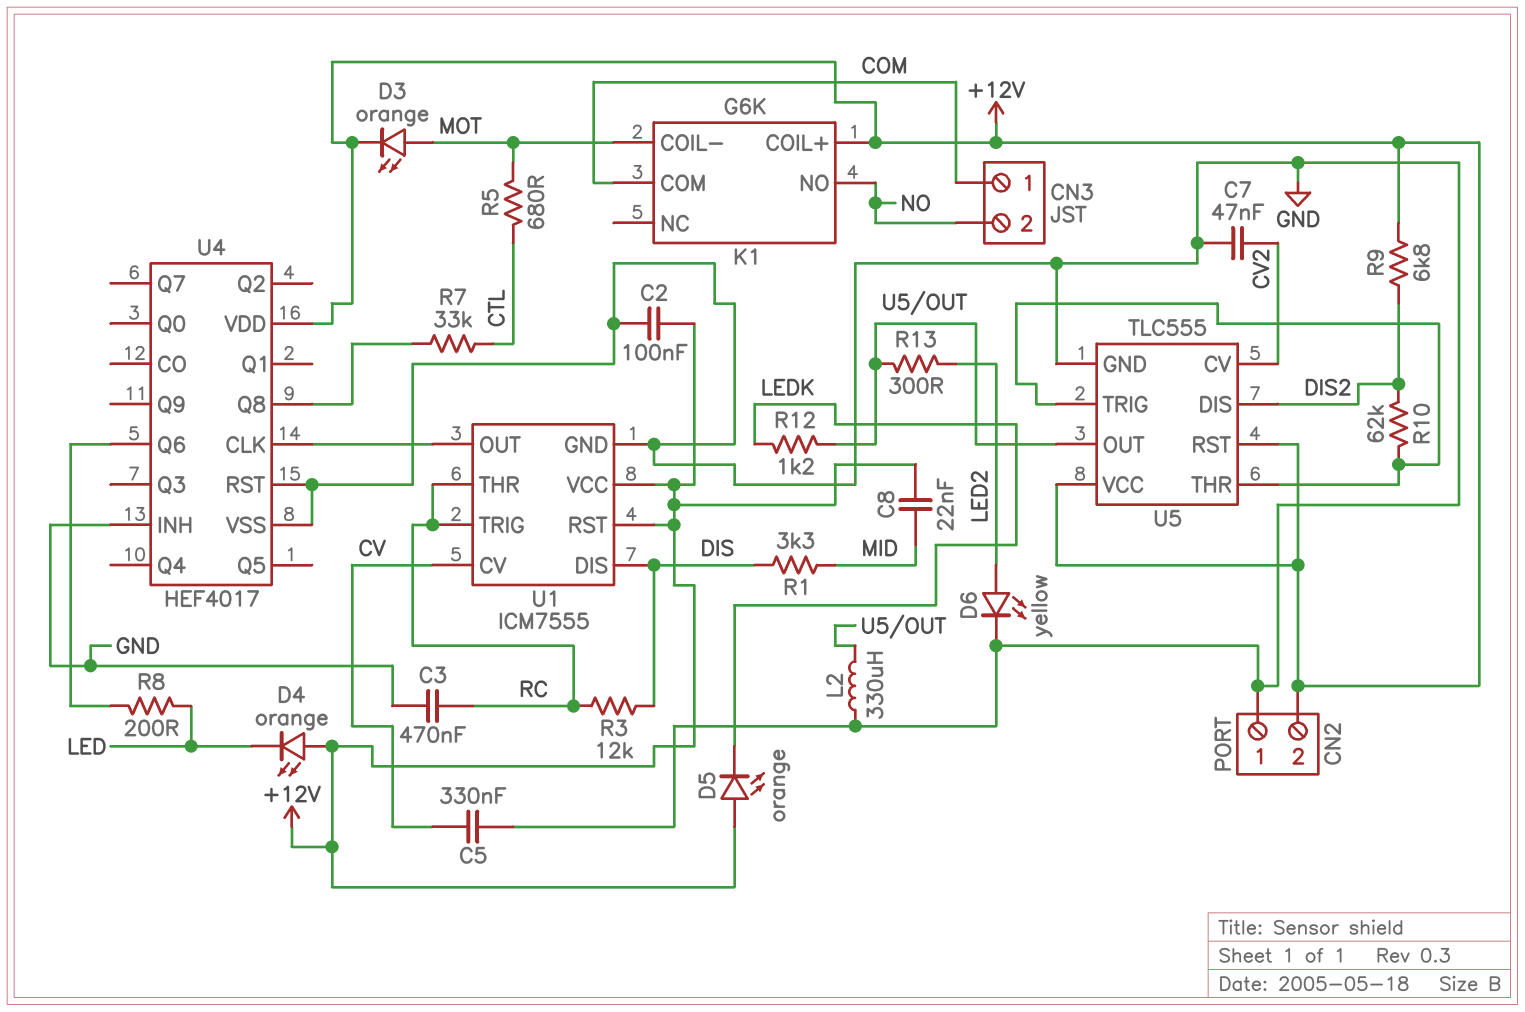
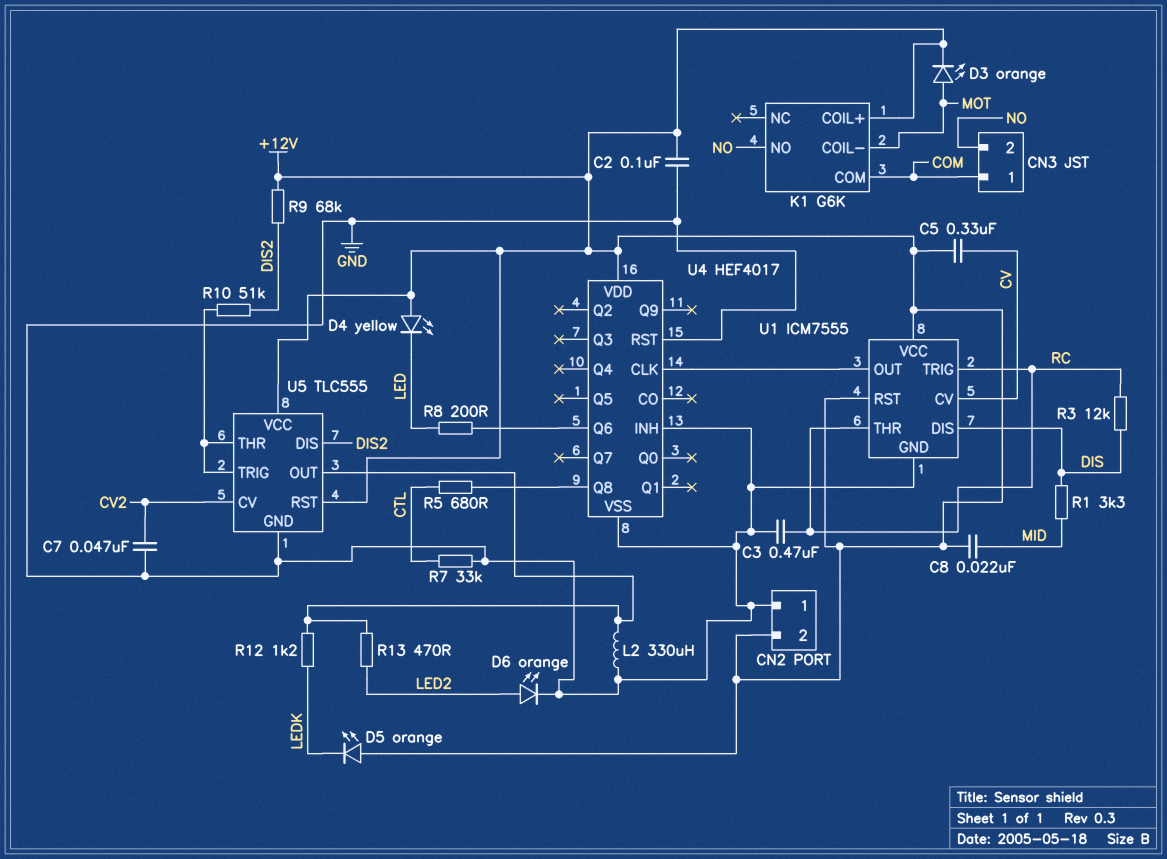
C5: 330nF (CV, GND) -> 330nF (+12V, CV)
D4: LED orange (A +12V, K LED) -> LED yellow (A +12V, K LED)
D6: LED yellow (A LED2, K GND) -> LED orange (A LED2, K GND)
R5: 680 (CTL, MOT) -> 680 (CTL, U4/Q8)
R7: 33k (CTL, U4/Q8) -> 33k (CTL, GND)
R9: 6.8k (+12V, DIS2) -> 68k (+12V, DIS2)
R10: 62k (DIS2, U5/THR) -> 51k (DIS2, U5/THR)
R13: 300 (LED2, U5/OUT) -> 470 (LED2, U5/OUT)

